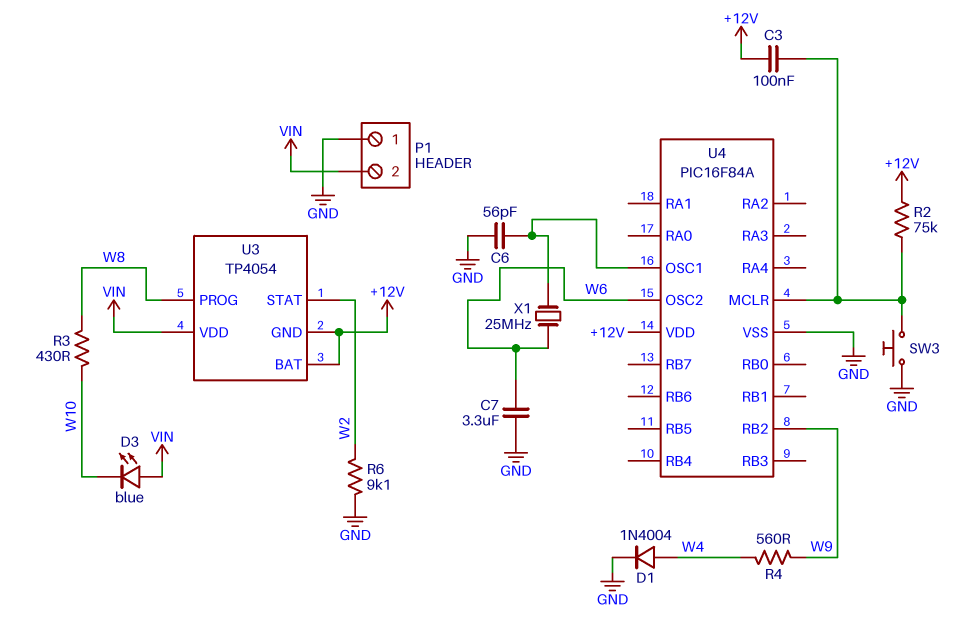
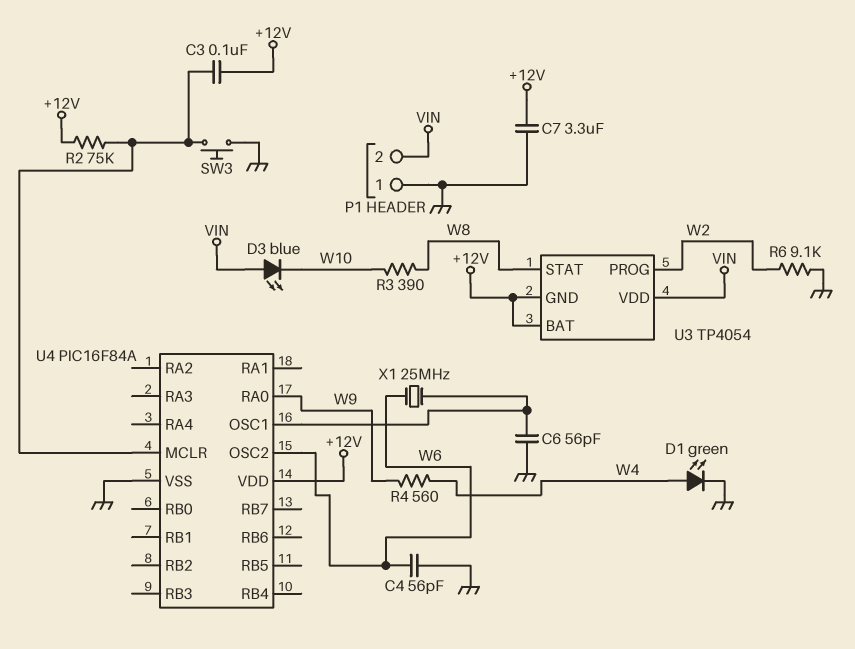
C4: none -> 56pF (GND, W6)
C7: 3.3uF (GND, W6) -> 3.3uF (+12V, GND)
D1: diode 1N4004 (A W4, K GND) -> LED green (A W4, K GND)
R3: 430 (W8, W10) -> 390 (W8, W10)
U3 pin PROG: W8 -> W2
U3 pin STAT: W2 -> W8
U4 pin RA0: none -> W9
U4 pin RB2: W9 -> none

